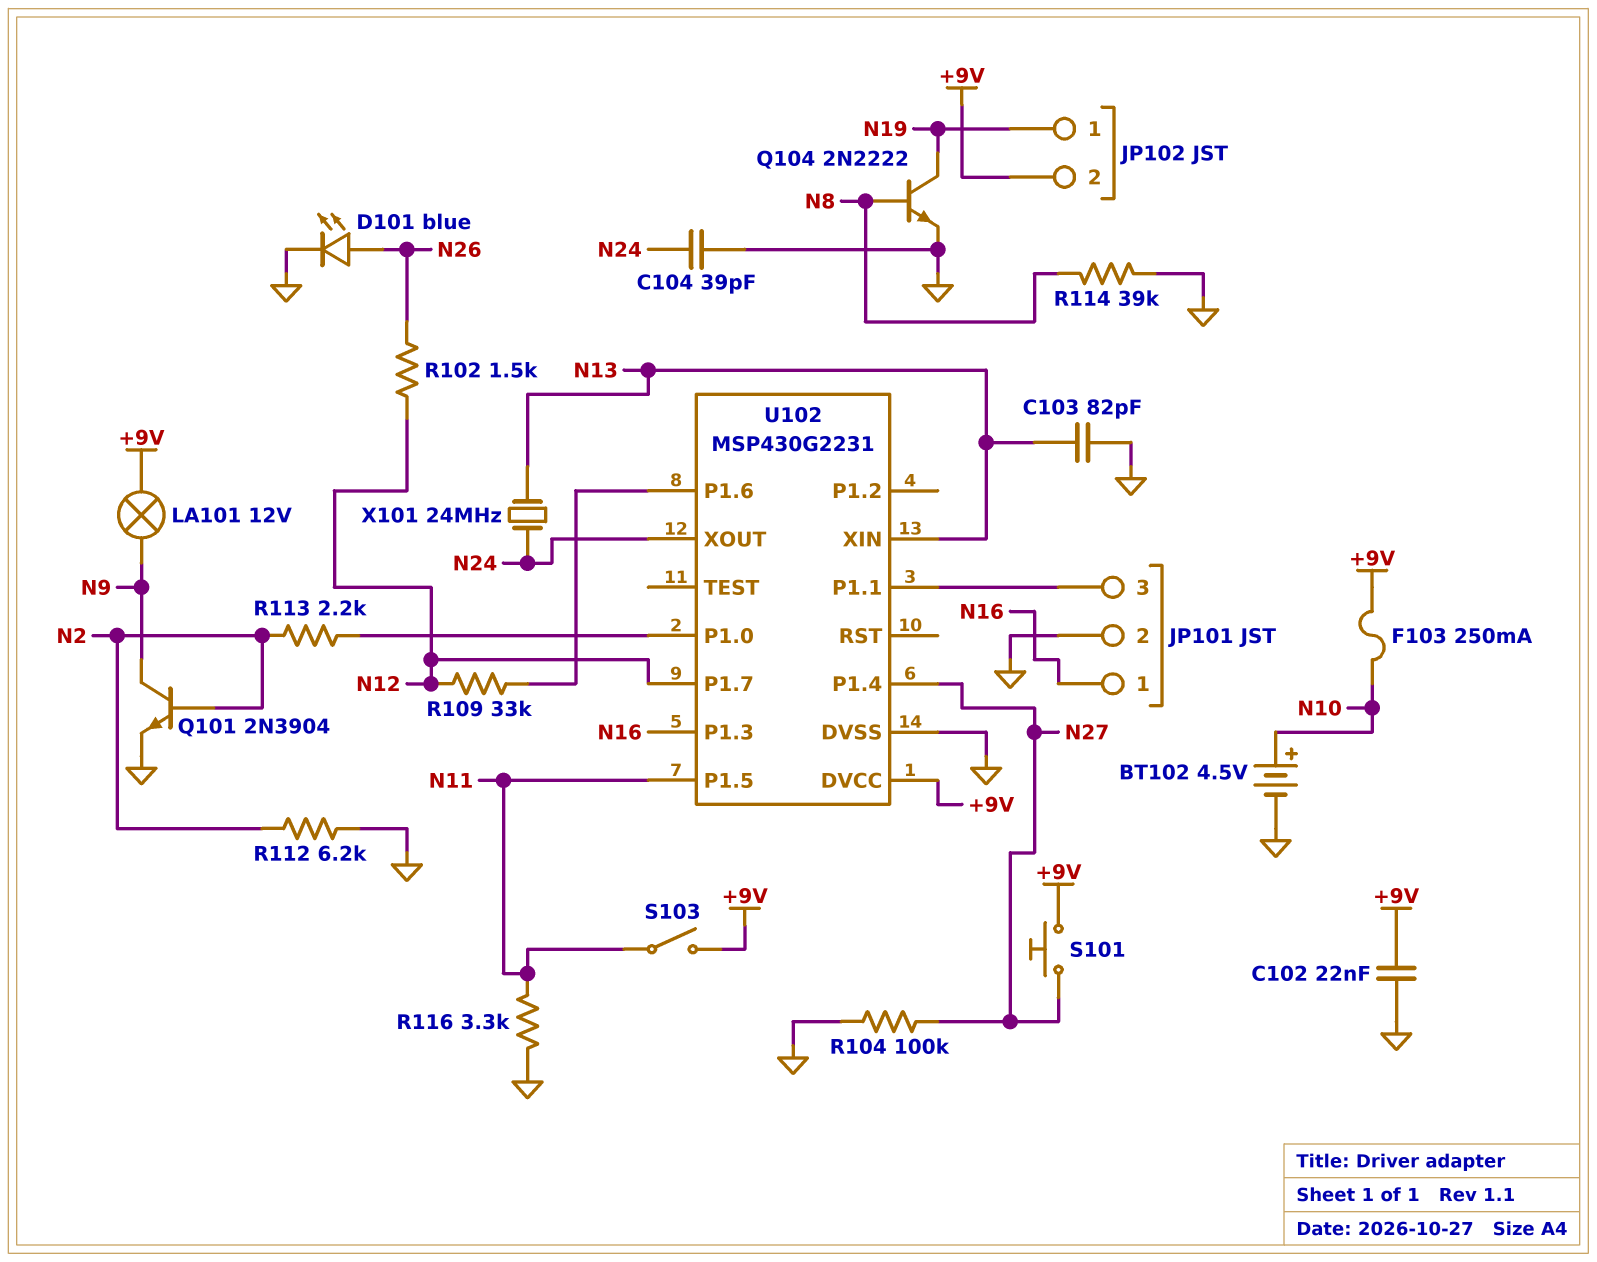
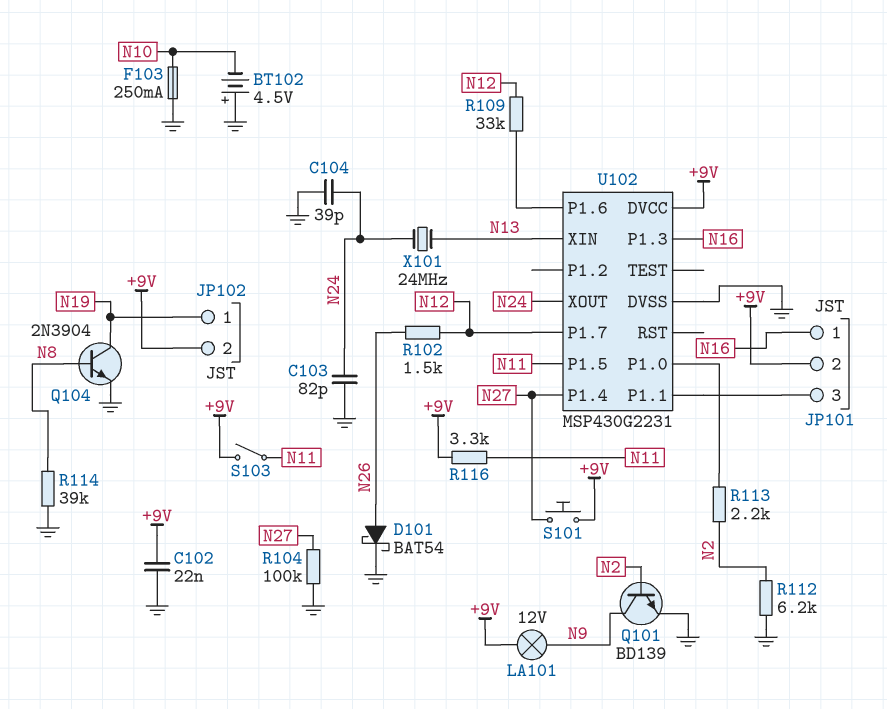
BT102: 4.5V (plus N10, minus GND) -> 4.5V (plus GND, minus N10)
C103: 82pF (GND, N13) -> 82pF (GND, N24)
D101: LED blue (A N26, K GND) -> schottky BAT54 (A N26, K GND)
F103: 250mA (+9V, N10) -> 250mA (GND, N10)
JP101 pin 2: GND -> +9V
Q101: NPN 2N3904 (B N2, C N9, E GND) -> NPN BD139 (B N2, C N9, E GND)
Q104: NPN 2N2222 (B N8, C N19, E GND) -> NPN 2N3904 (B N8, C N19, E GND)
R116: 3.3k (GND, N11) -> 3.3k (+9V, N11)

